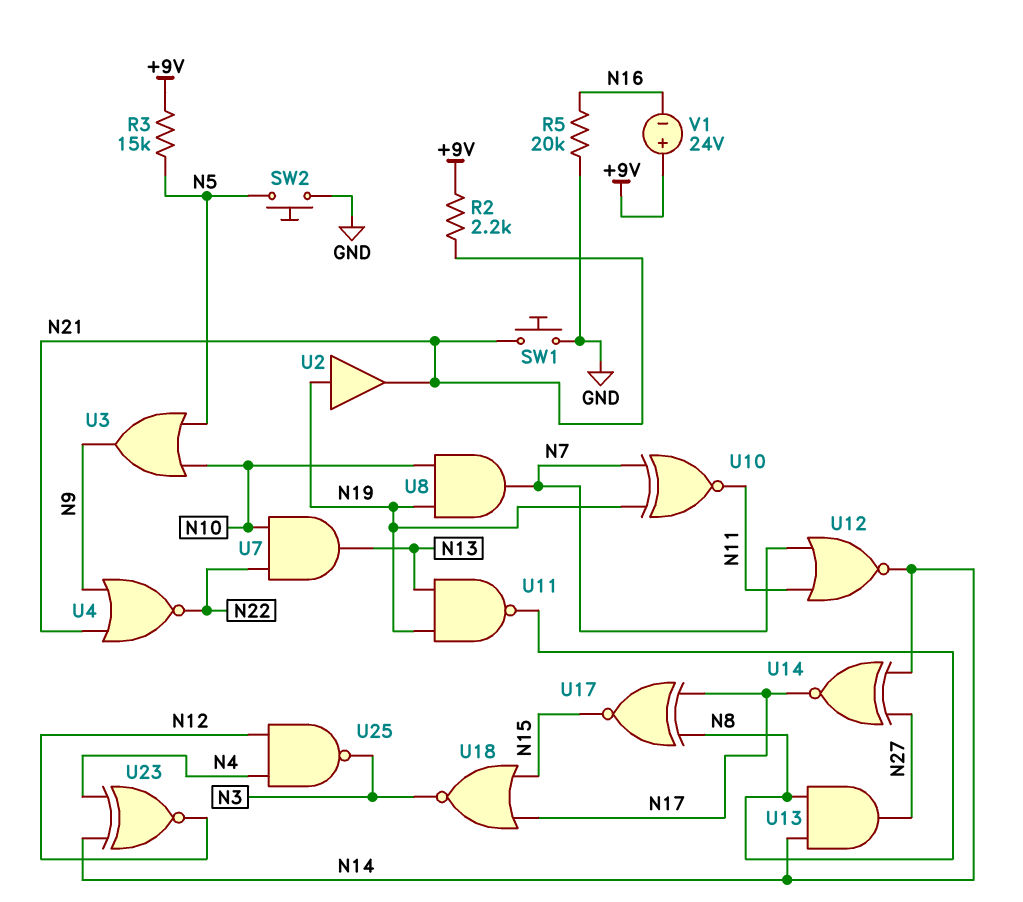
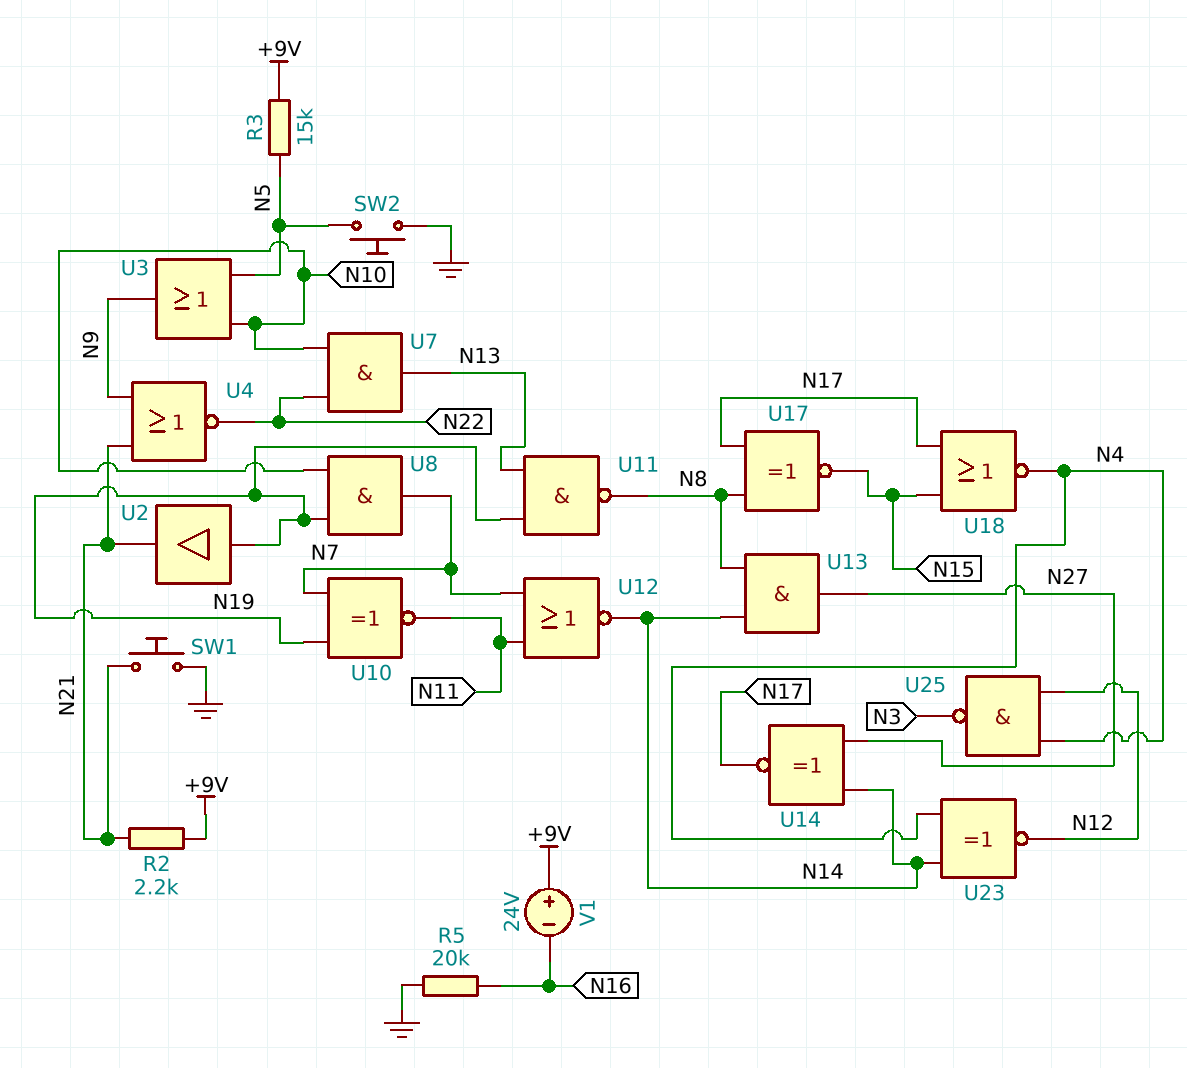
U18: NOR (in N15, in N17, out N3) -> NOR (in N15, in N17, out N4)

